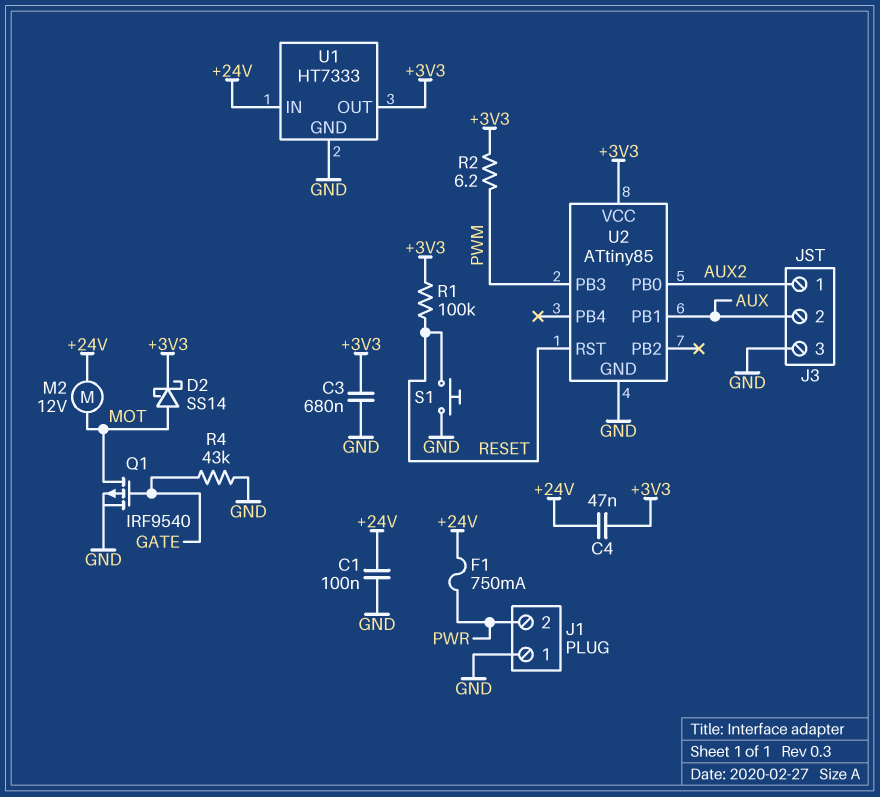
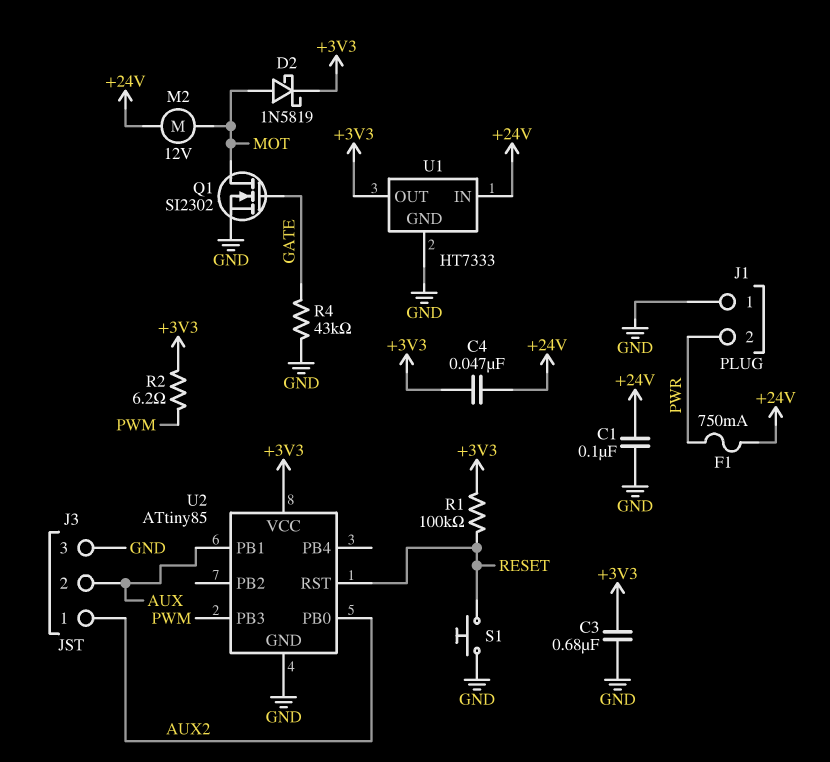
D2: schottky SS14 (A MOT, K +3V3) -> schottky 1N5819 (A MOT, K +3V3)
Q1: PMOS IRF9540 (G GATE, D MOT, S GND) -> NMOS SI2302 (G GATE, D MOT, S GND)

